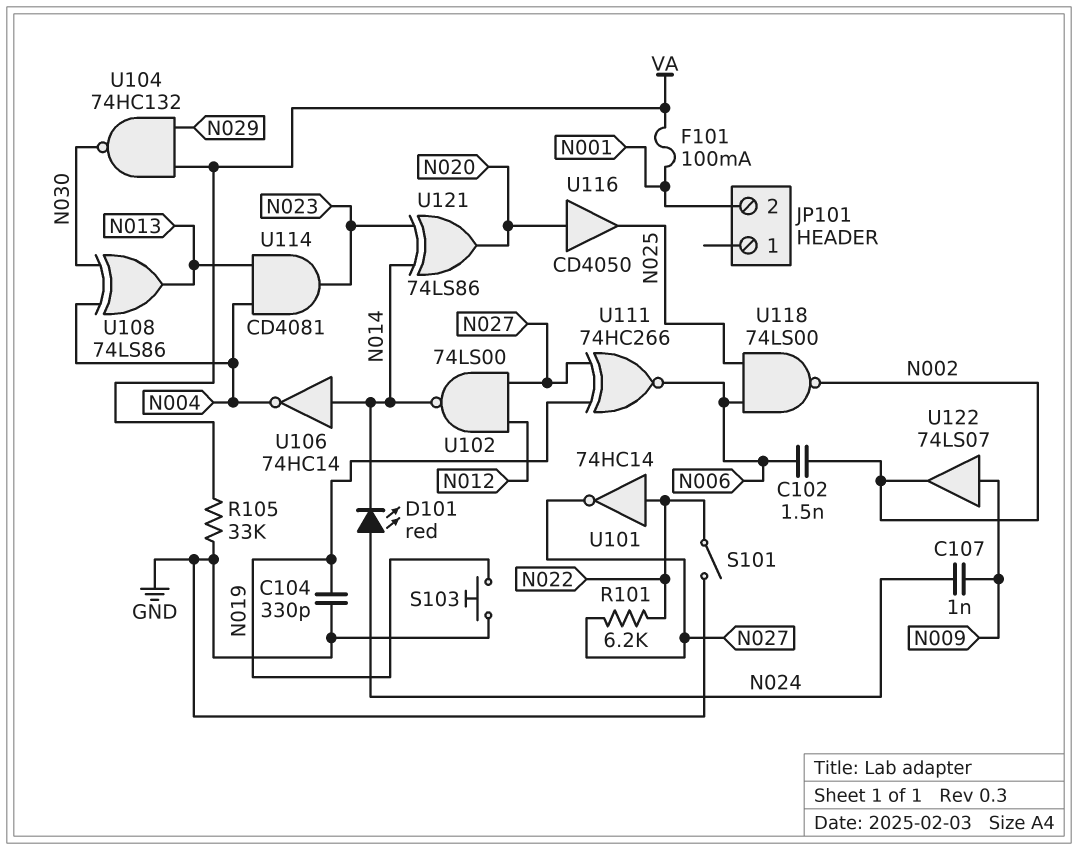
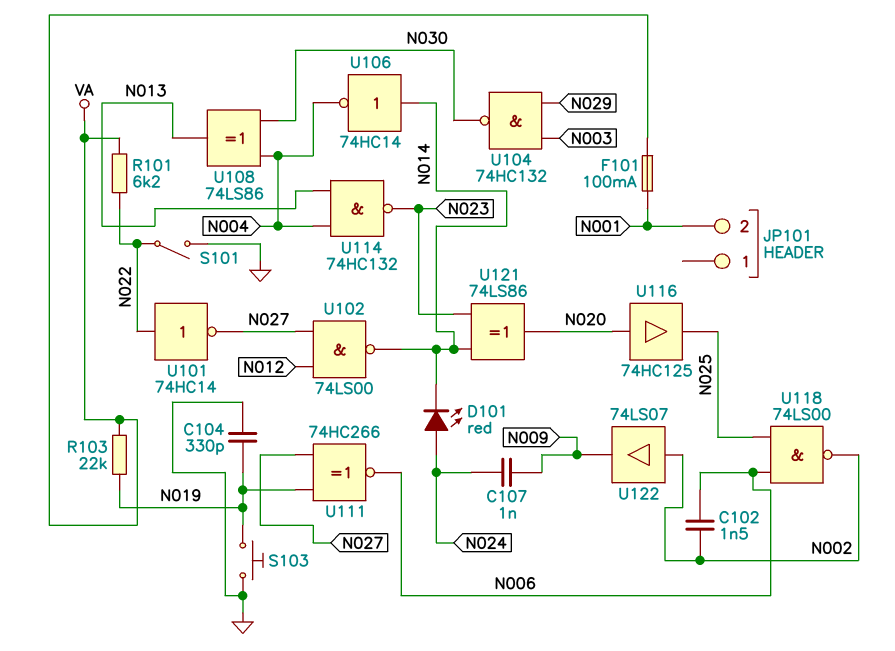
R101: 6.2k (N022, N027) -> 6.2k (N022, VA)
R103: none -> 22k (N019, VA)
R105: 33k (GND, VA) -> none
U104: NAND 74HC132 (in N029, in VA, out N030) -> NAND 74HC132 (in N003, in N029, out N030)
U114: AND CD4081 (in N004, in N013, out N023) -> NAND 74HC132 (in N004, in N013, out N023)
U116: buffer CD4050 (in N020, out N025) -> buffer 74HC125 (in N020, out N025)
U122: buffer 74LS07 (in N009, out N002) -> buffer 74LS07 (in N002, out N009)

